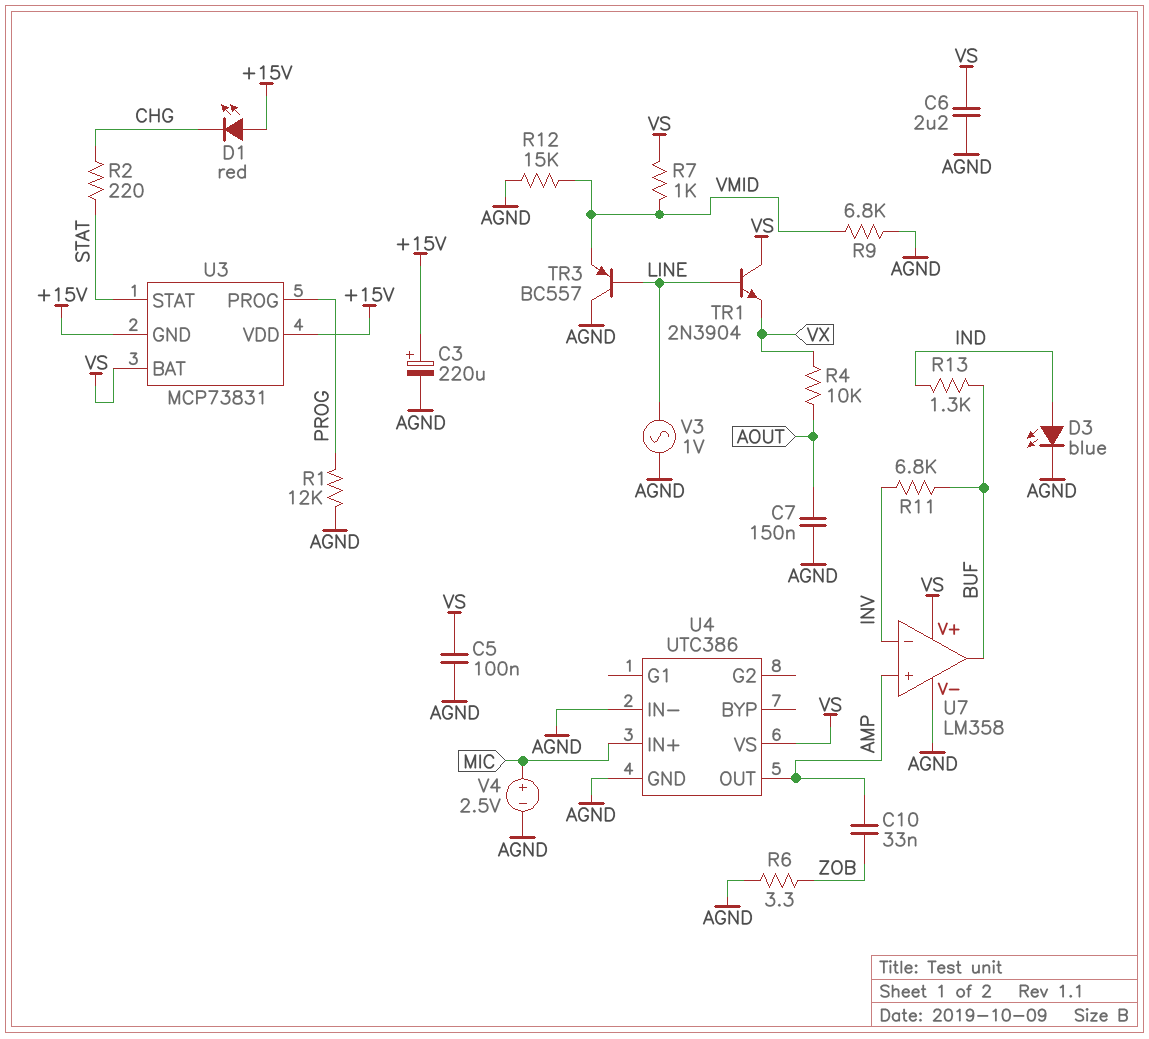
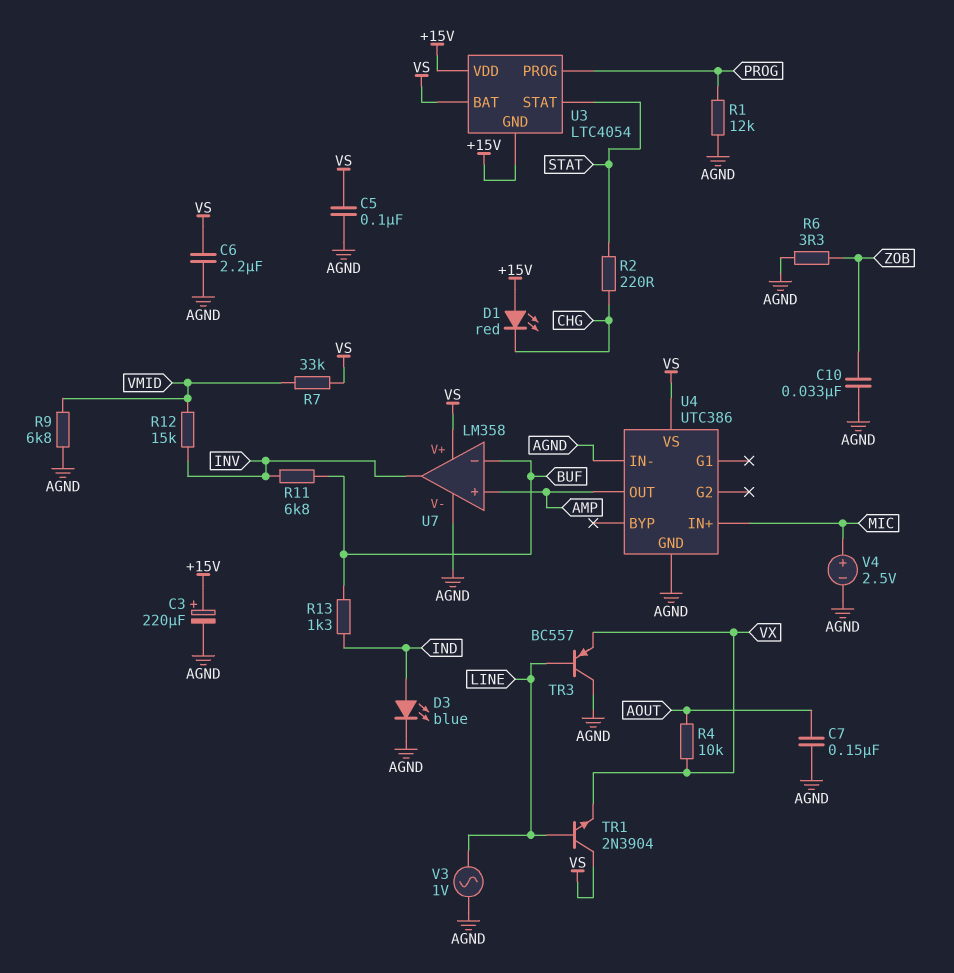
C10: 33nF (AMP, ZOB) -> 33nF (AGND, ZOB)
R7: 1k (VMID, VS) -> 33k (VMID, VS)
R12: 15k (AGND, VMID) -> 15k (INV, VMID)
TR3: PNP BC557 (B LINE, C AGND, E VMID) -> PNP BC557 (B LINE, C AGND, E VX)
U3: MCP73831 -> LTC4054
U7 pin in-: INV -> BUF
U7 pin out: BUF -> INV

